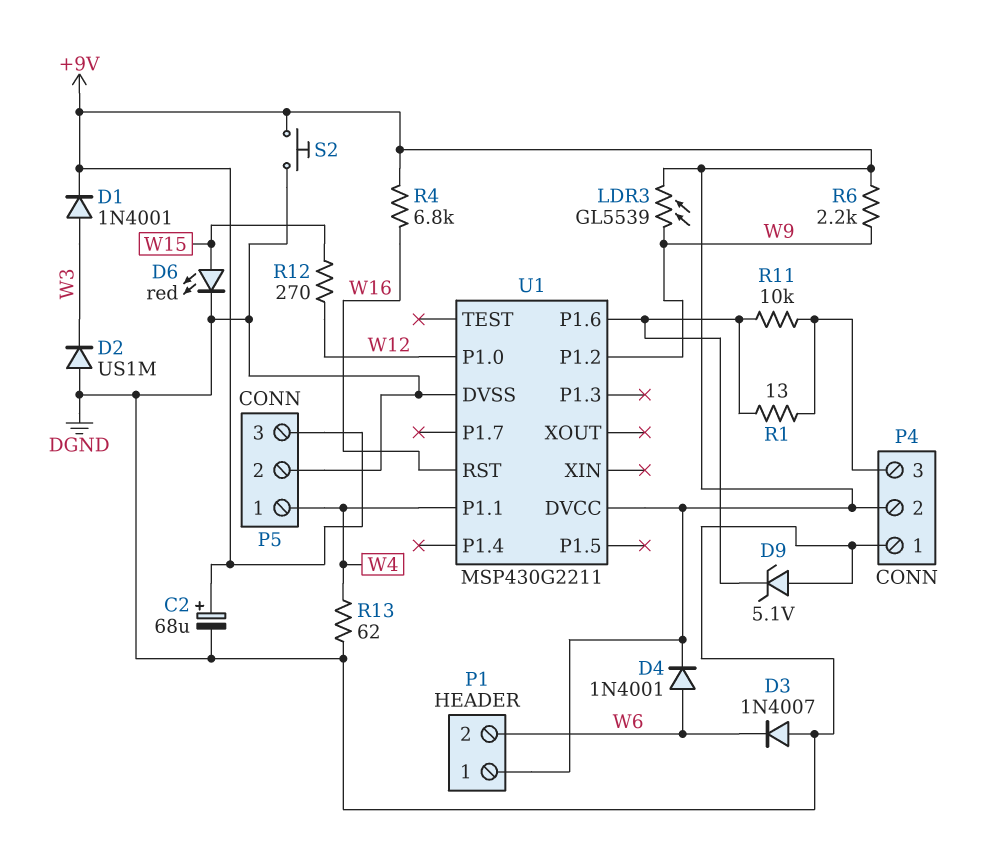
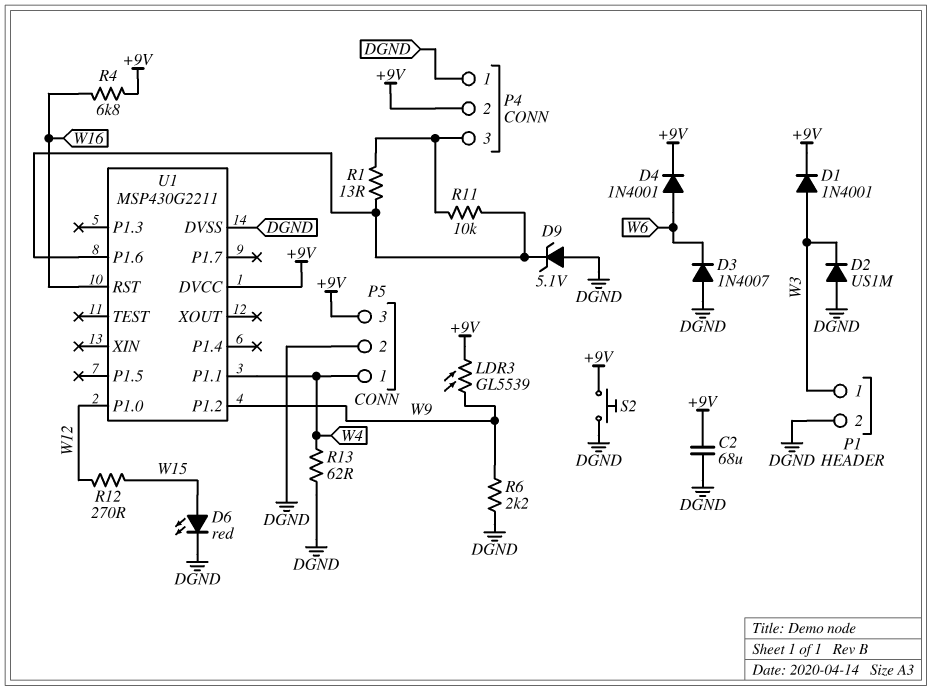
C2: 68uF (plus +9V, minus DGND) -> 68uF (+9V, DGND)
P1 pin 1: +9V -> W3
P1 pin 2: W6 -> DGND
R6: 2.2k (+9V, W9) -> 2.2k (DGND, W9)

